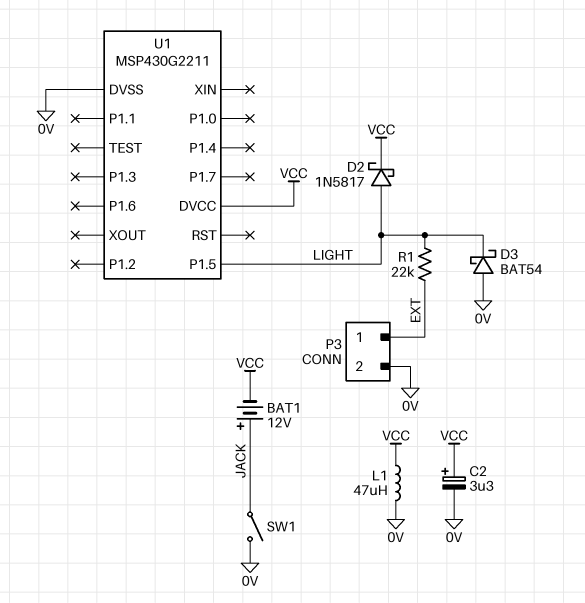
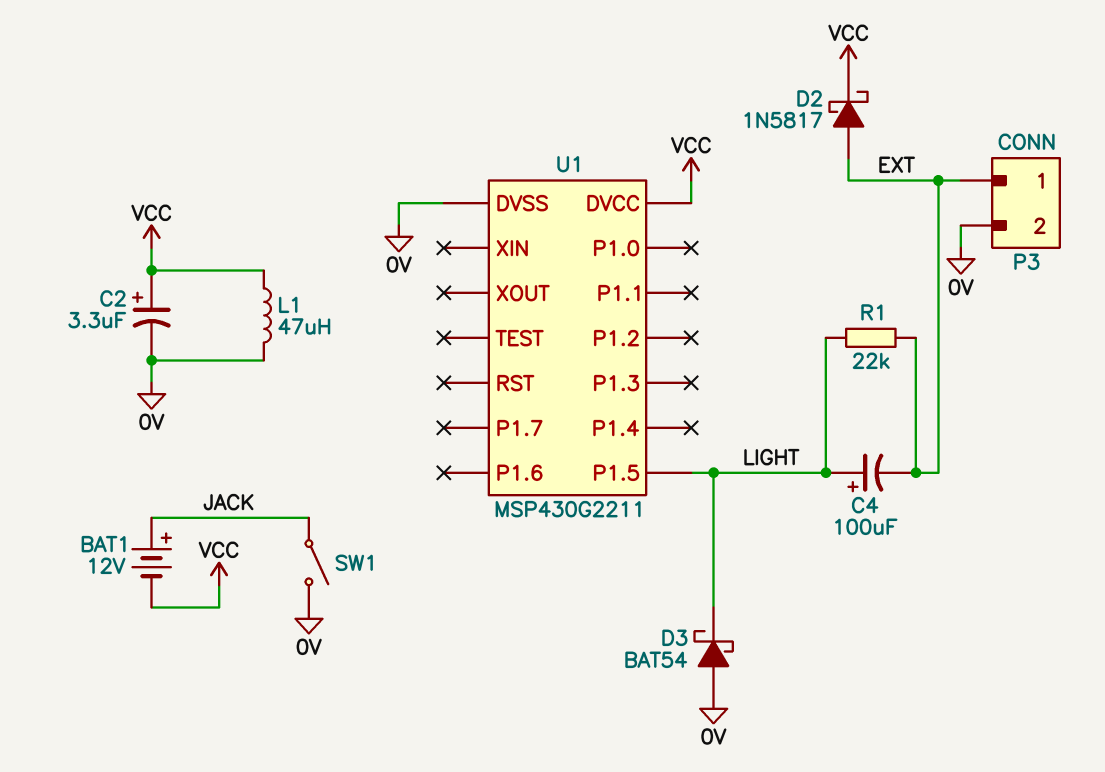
C4: none -> 100uF (plus LIGHT, minus EXT)
D2: schottky 1N5817 (A LIGHT, K VCC) -> schottky 1N5817 (A EXT, K VCC)

